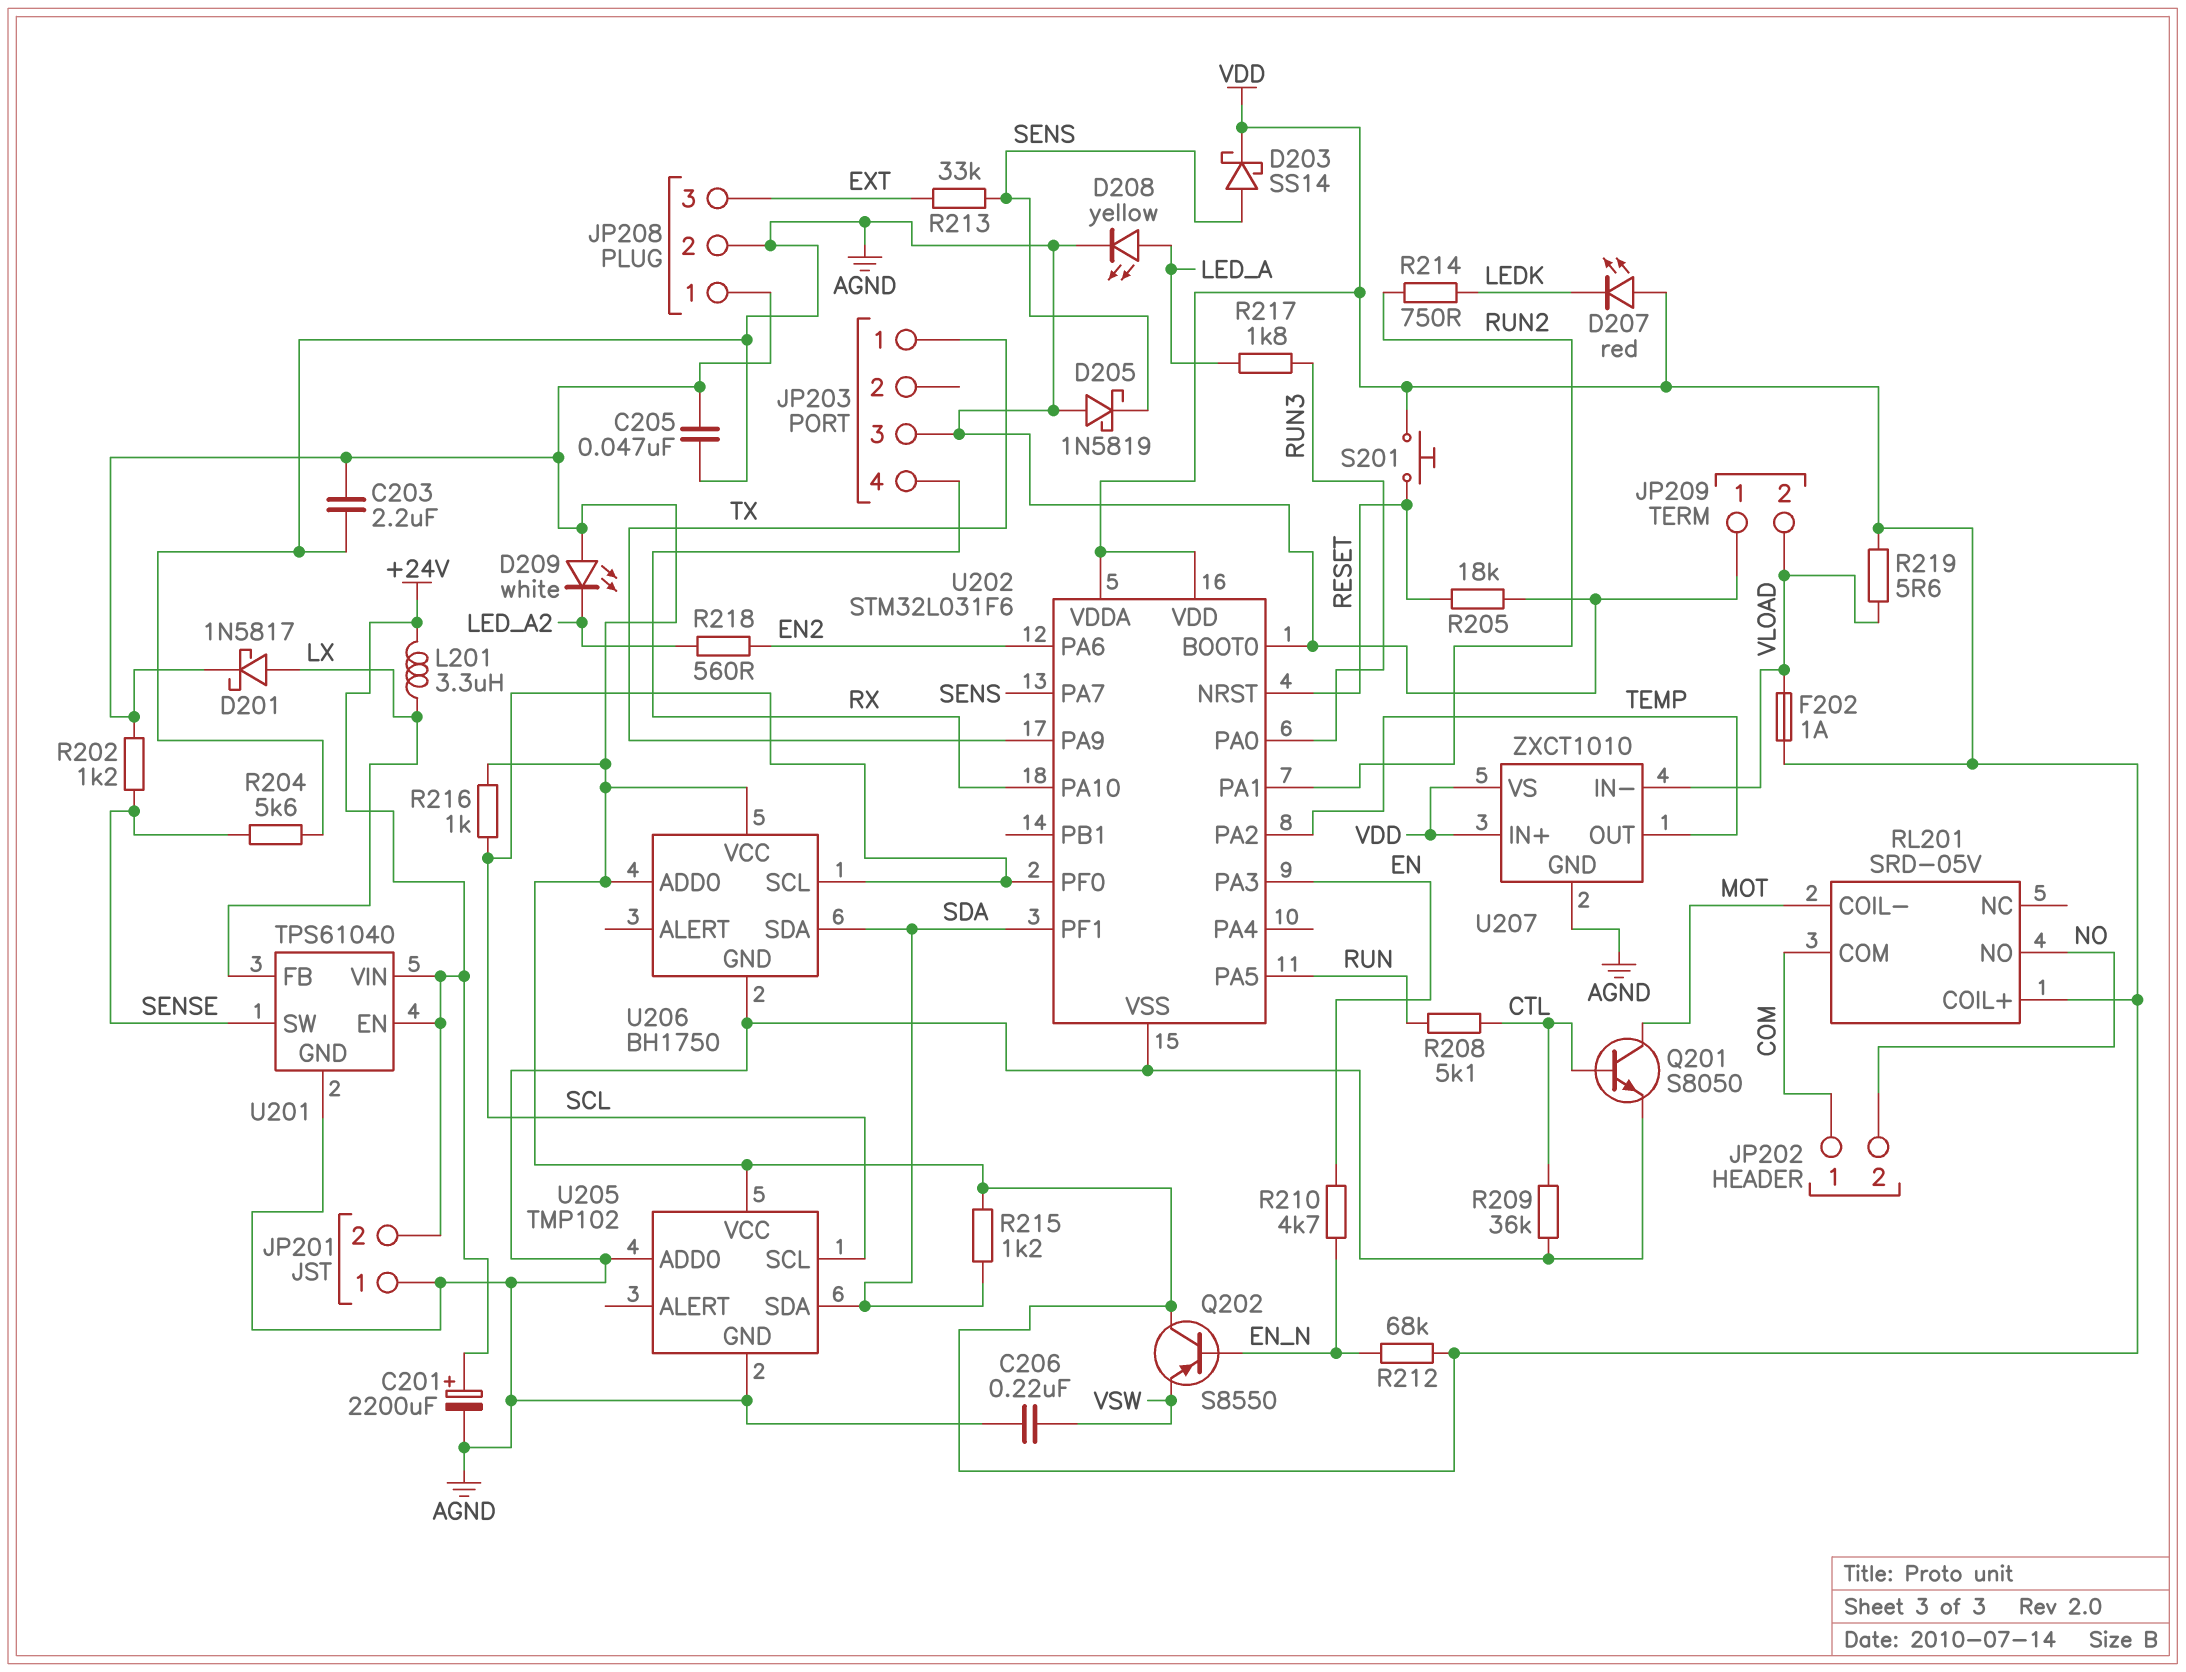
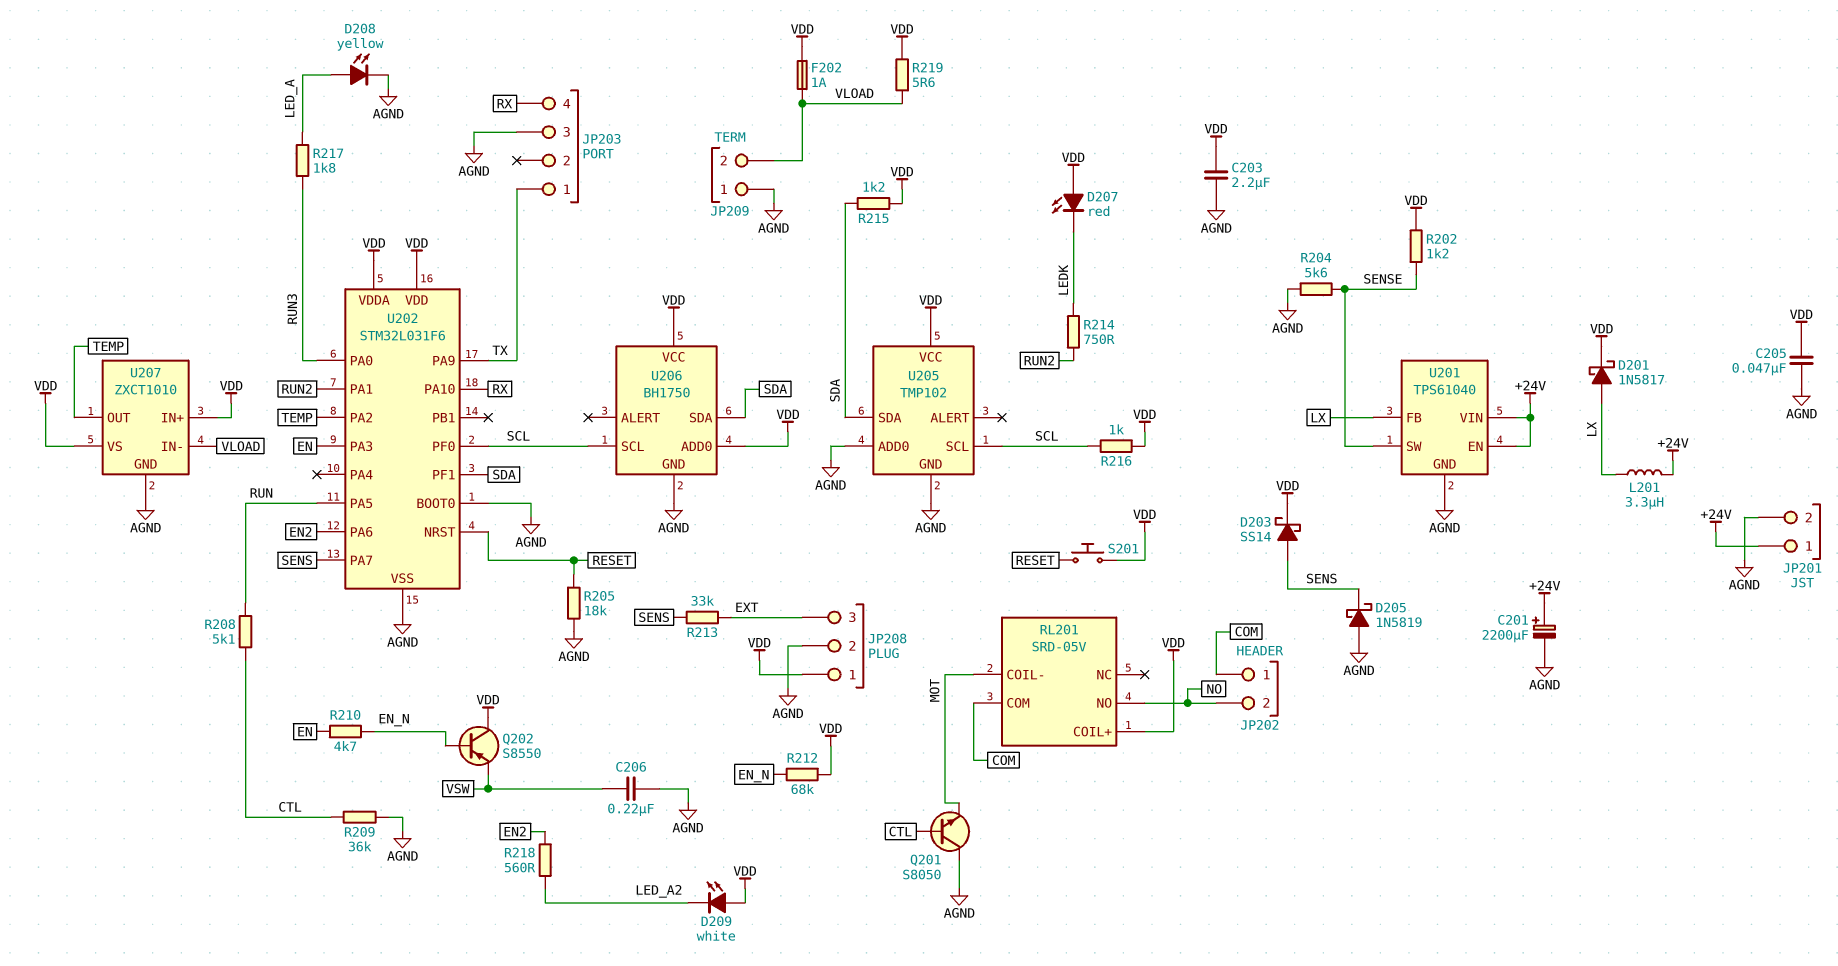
JP201 pin 1: AGND -> +24V
JP201 pin 2: +24V -> AGND
Q201: NPN S8050 (B CTL, C MOT, E AGND) -> NPN S8050 (B CTL, C AGND, E MOT)

